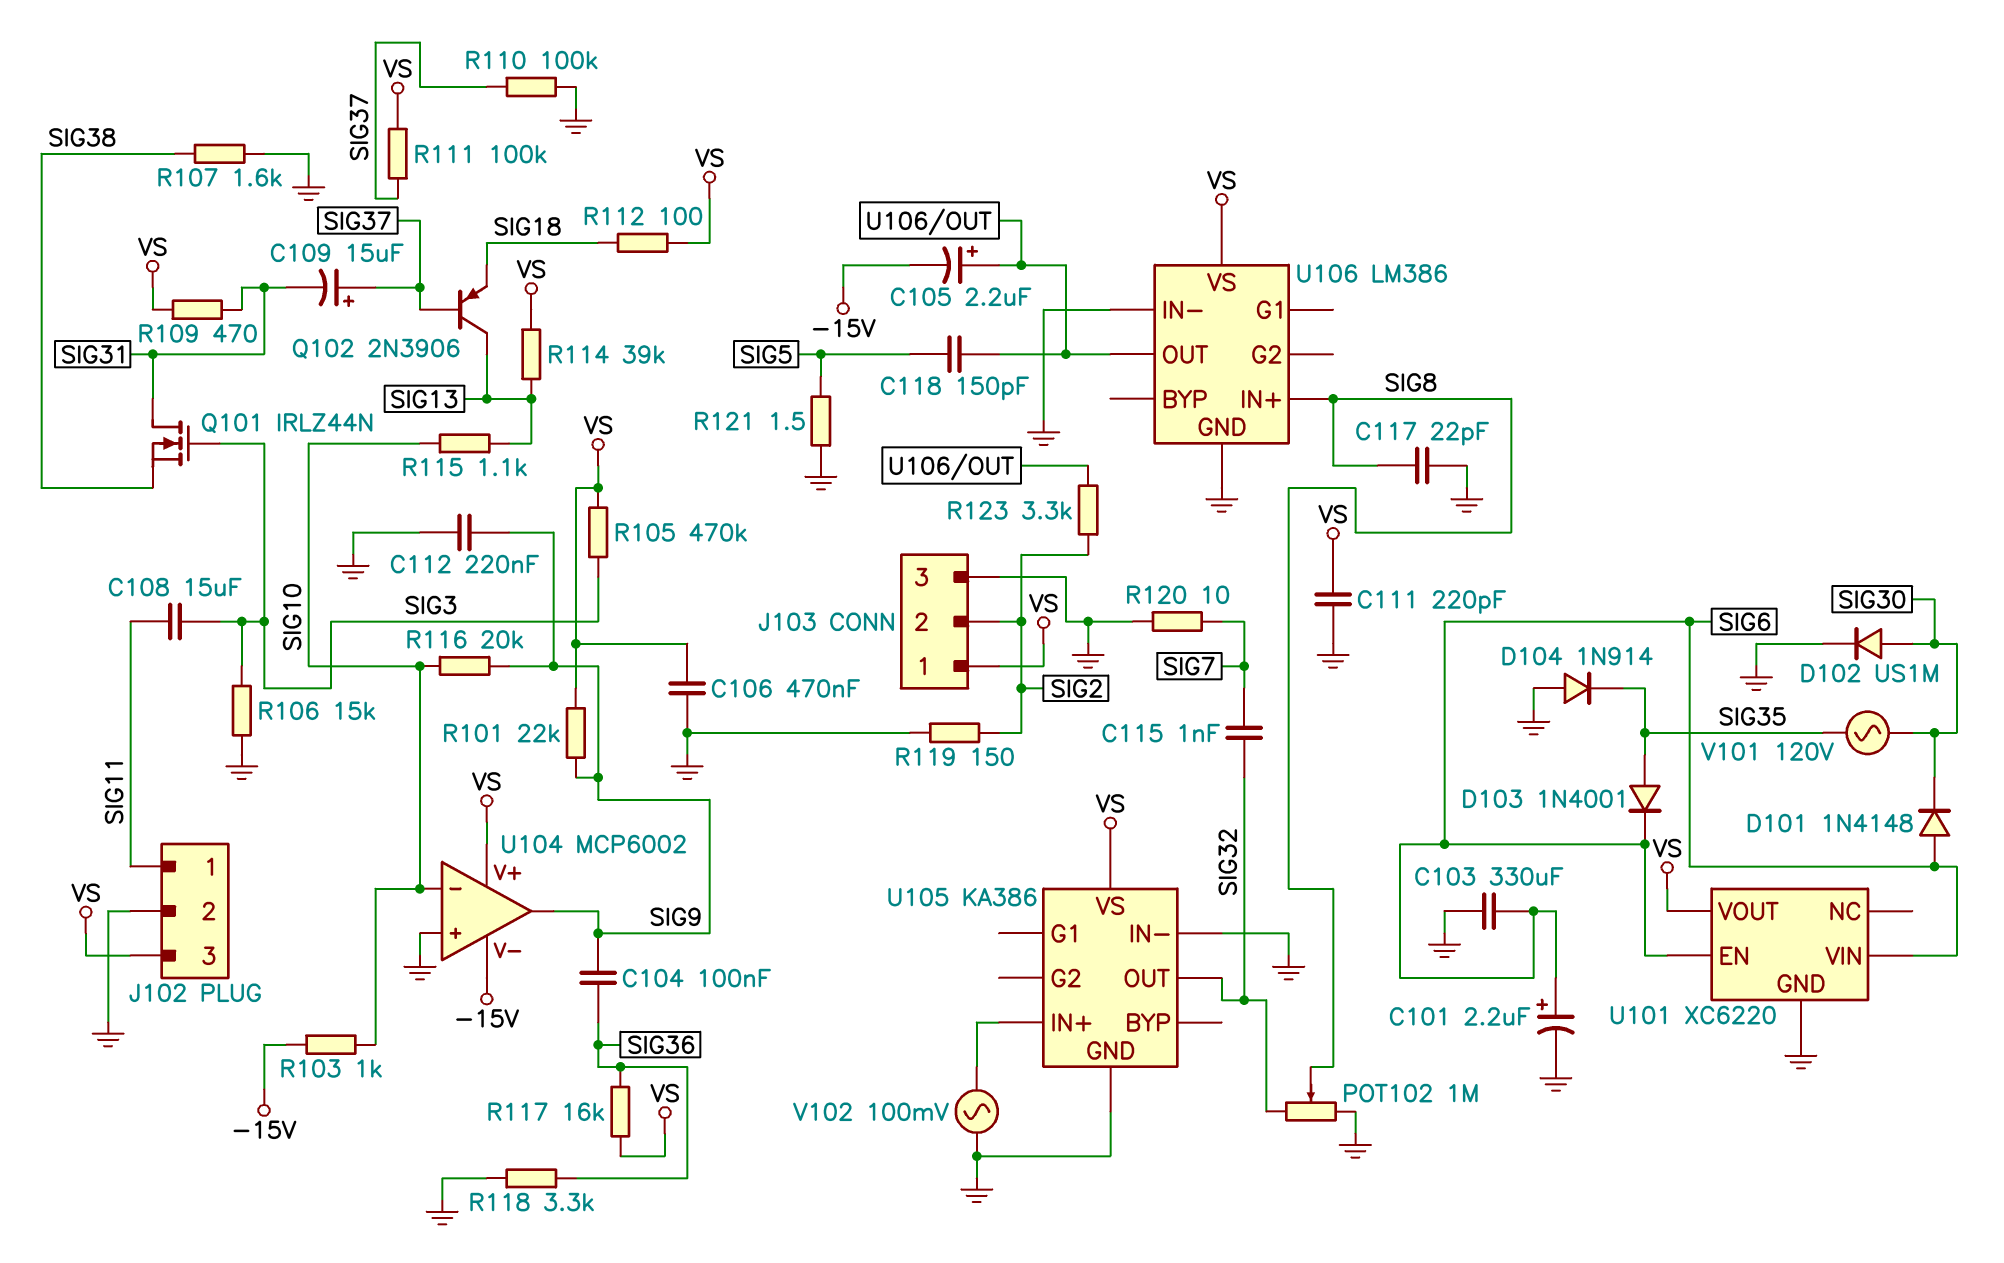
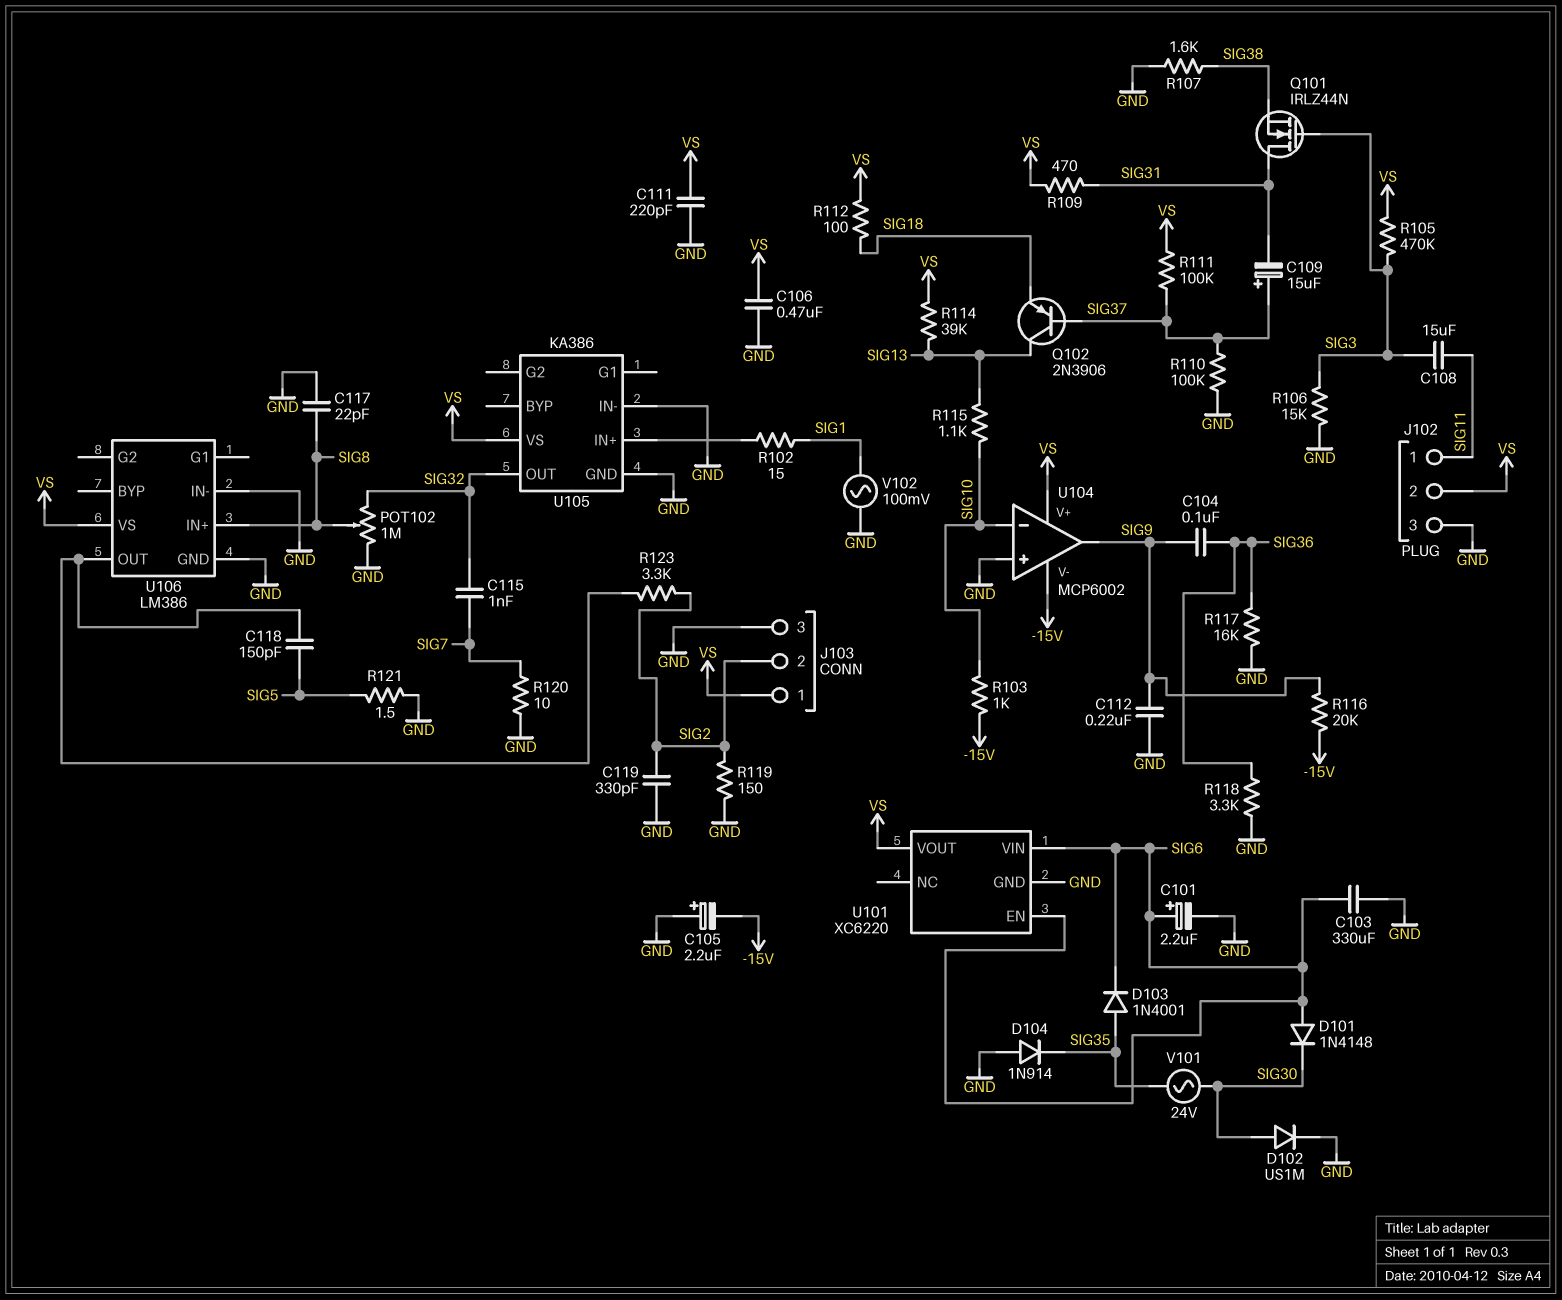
C105: 2.2uF (plus U106/OUT, minus -15V) -> 2.2uF (plus GND, minus -15V)
C119: none -> 330pF (GND, SIG2)
J102 pin 2: GND -> VS
J102 pin 3: VS -> GND
R101: 22k (SIG9, VS) -> none
R102: none -> 15 (SIG1, U105/IN+)
R116: 20k (SIG9, SIG10) -> 20k (-15V, SIG9)
R117: 16k (SIG36, VS) -> 16k (GND, SIG36)
V101: AC 120V (SIG30, SIG35) -> AC 24V (SIG30, SIG35)
V102: AC 100mV (GND, U105/IN+) -> AC 100mV (GND, SIG1)

